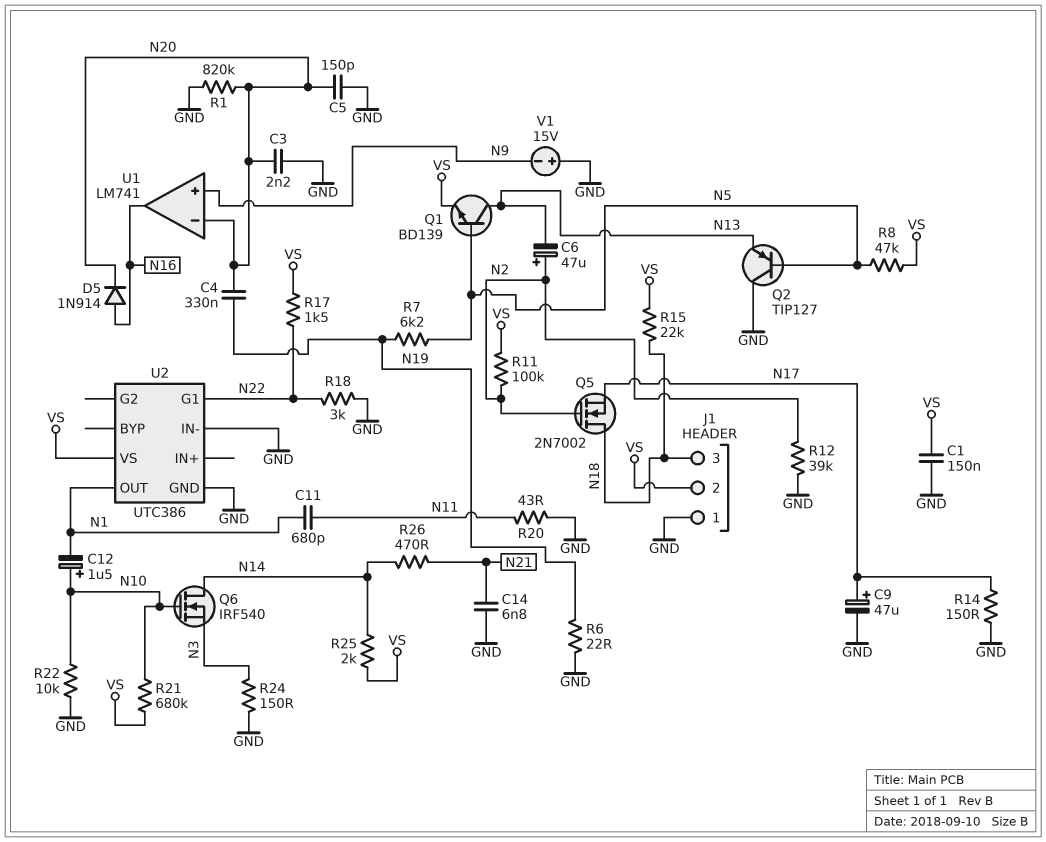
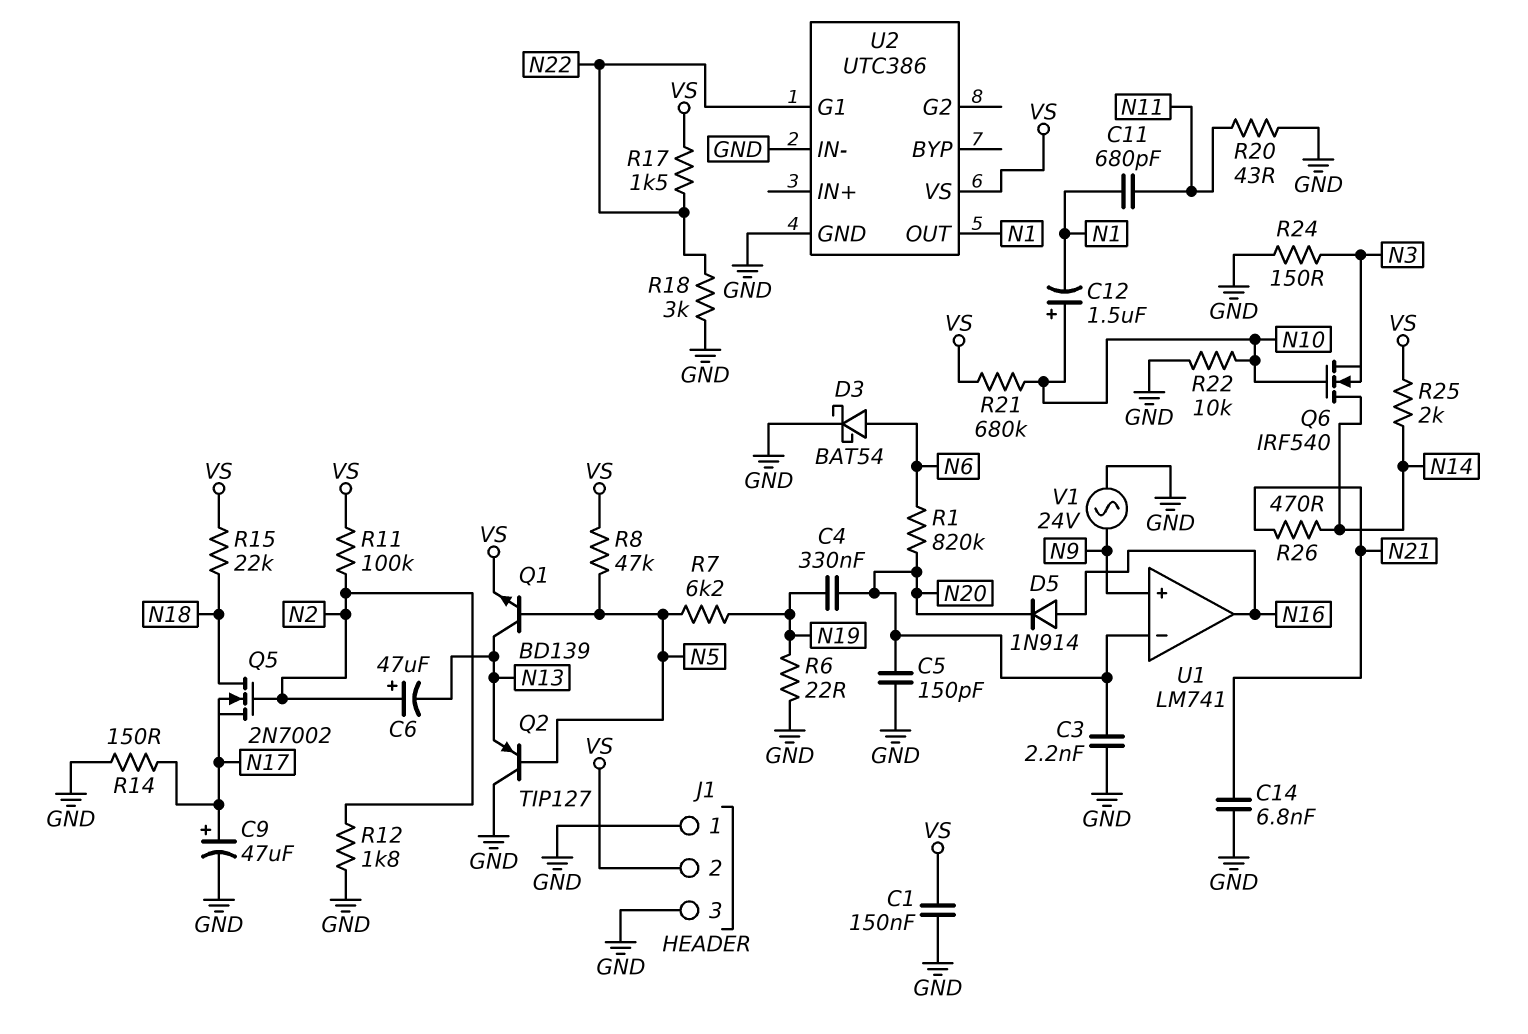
D3: none -> schottky BAT54 (A N6, K GND)
J1 pin 3: N18 -> GND
R1: 820k (GND, N20) -> 820k (N6, N20)
R12: 39k (GND, N2) -> 1.8k (GND, N2)
V1: 15V (plus GND, minus N9) -> AC 24V (GND, N9)

